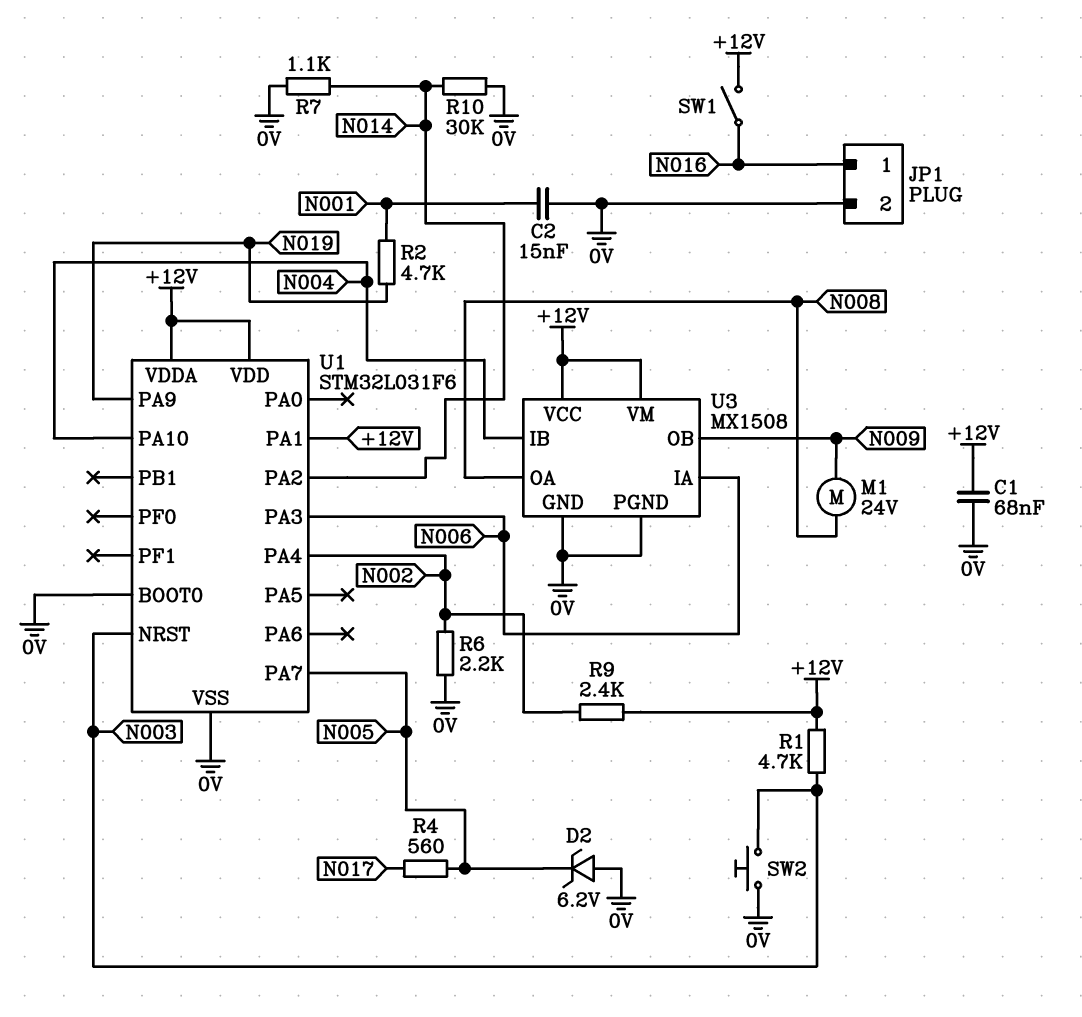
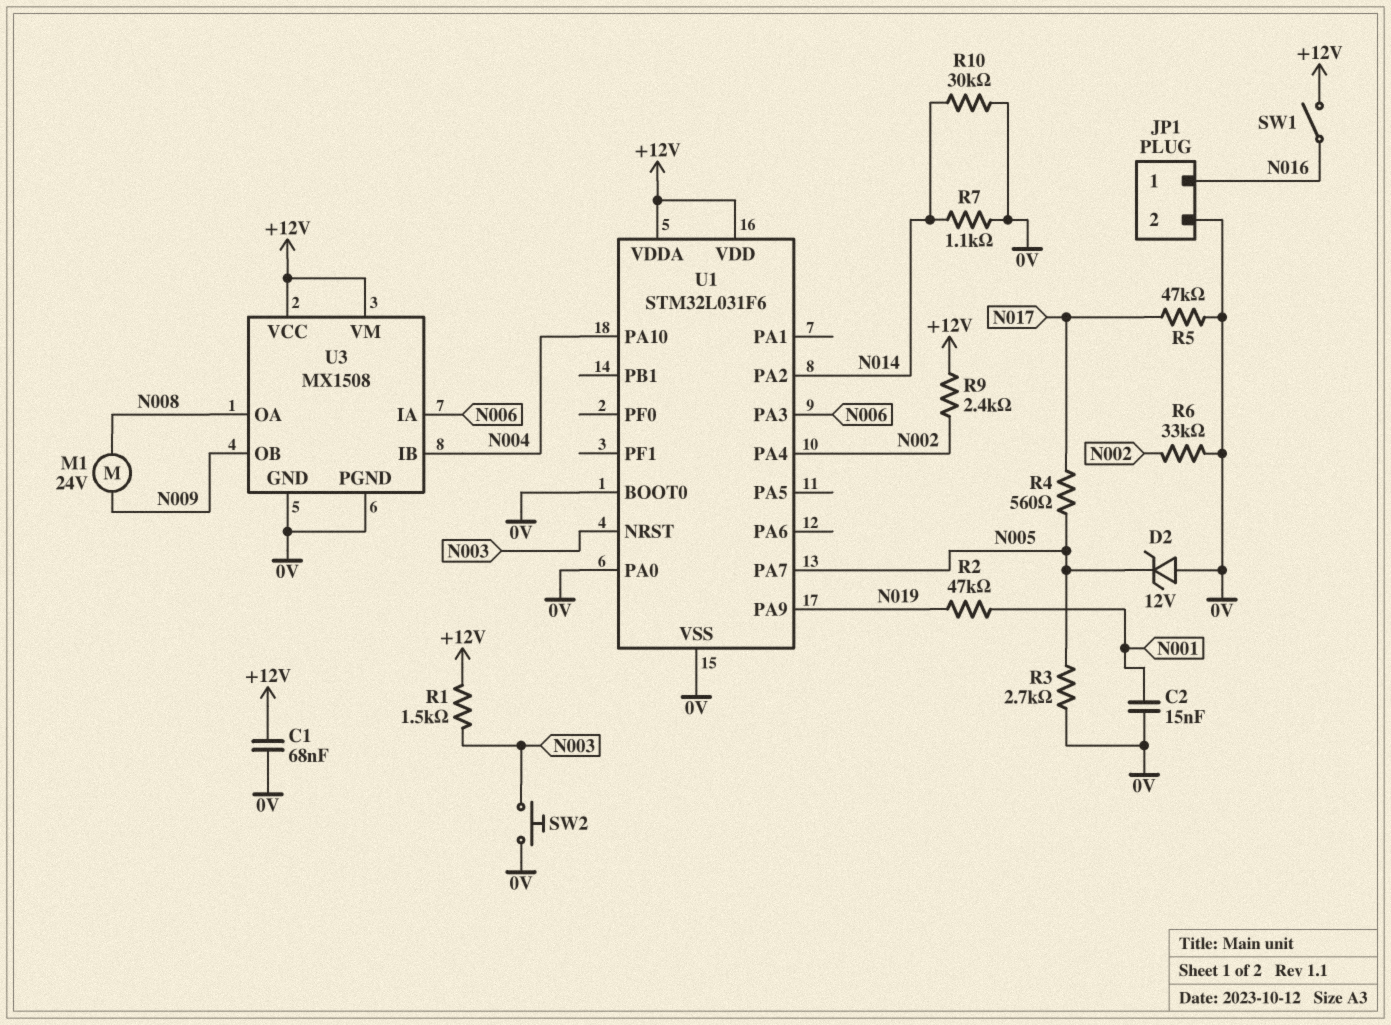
D2: zener 6.2V (A 0V, K N005) -> zener 12V (A 0V, K N005)
R1: 4.7k (+12V, N003) -> 1.5k (+12V, N003)
R2: 4.7k (N001, N019) -> 47k (N001, N019)
R3: none -> 2.7k (0V, N005)
R5: none -> 47k (0V, N017)
R6: 2.2k (0V, N002) -> 33k (0V, N002)
U1 pin PA0: none -> 0V
U1 pin PA1: +12V -> none

